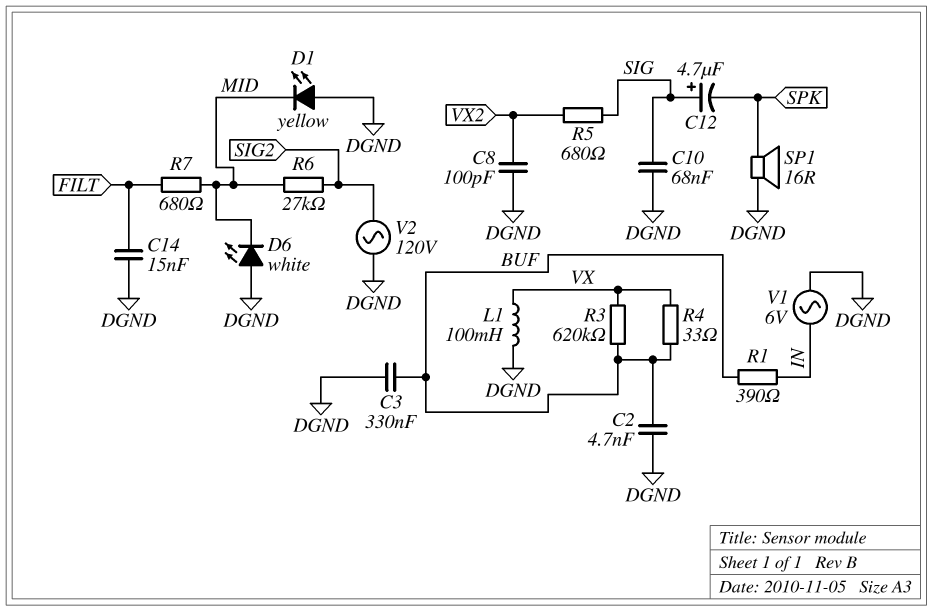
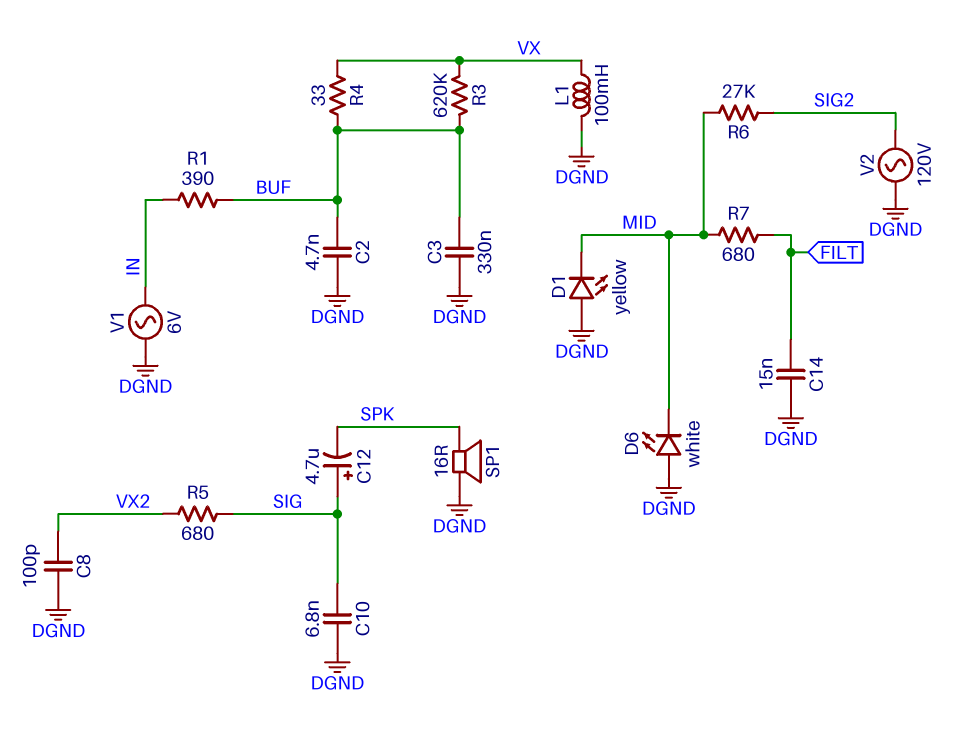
C10: 68nF (DGND, SIG) -> 6.8nF (DGND, SIG)

